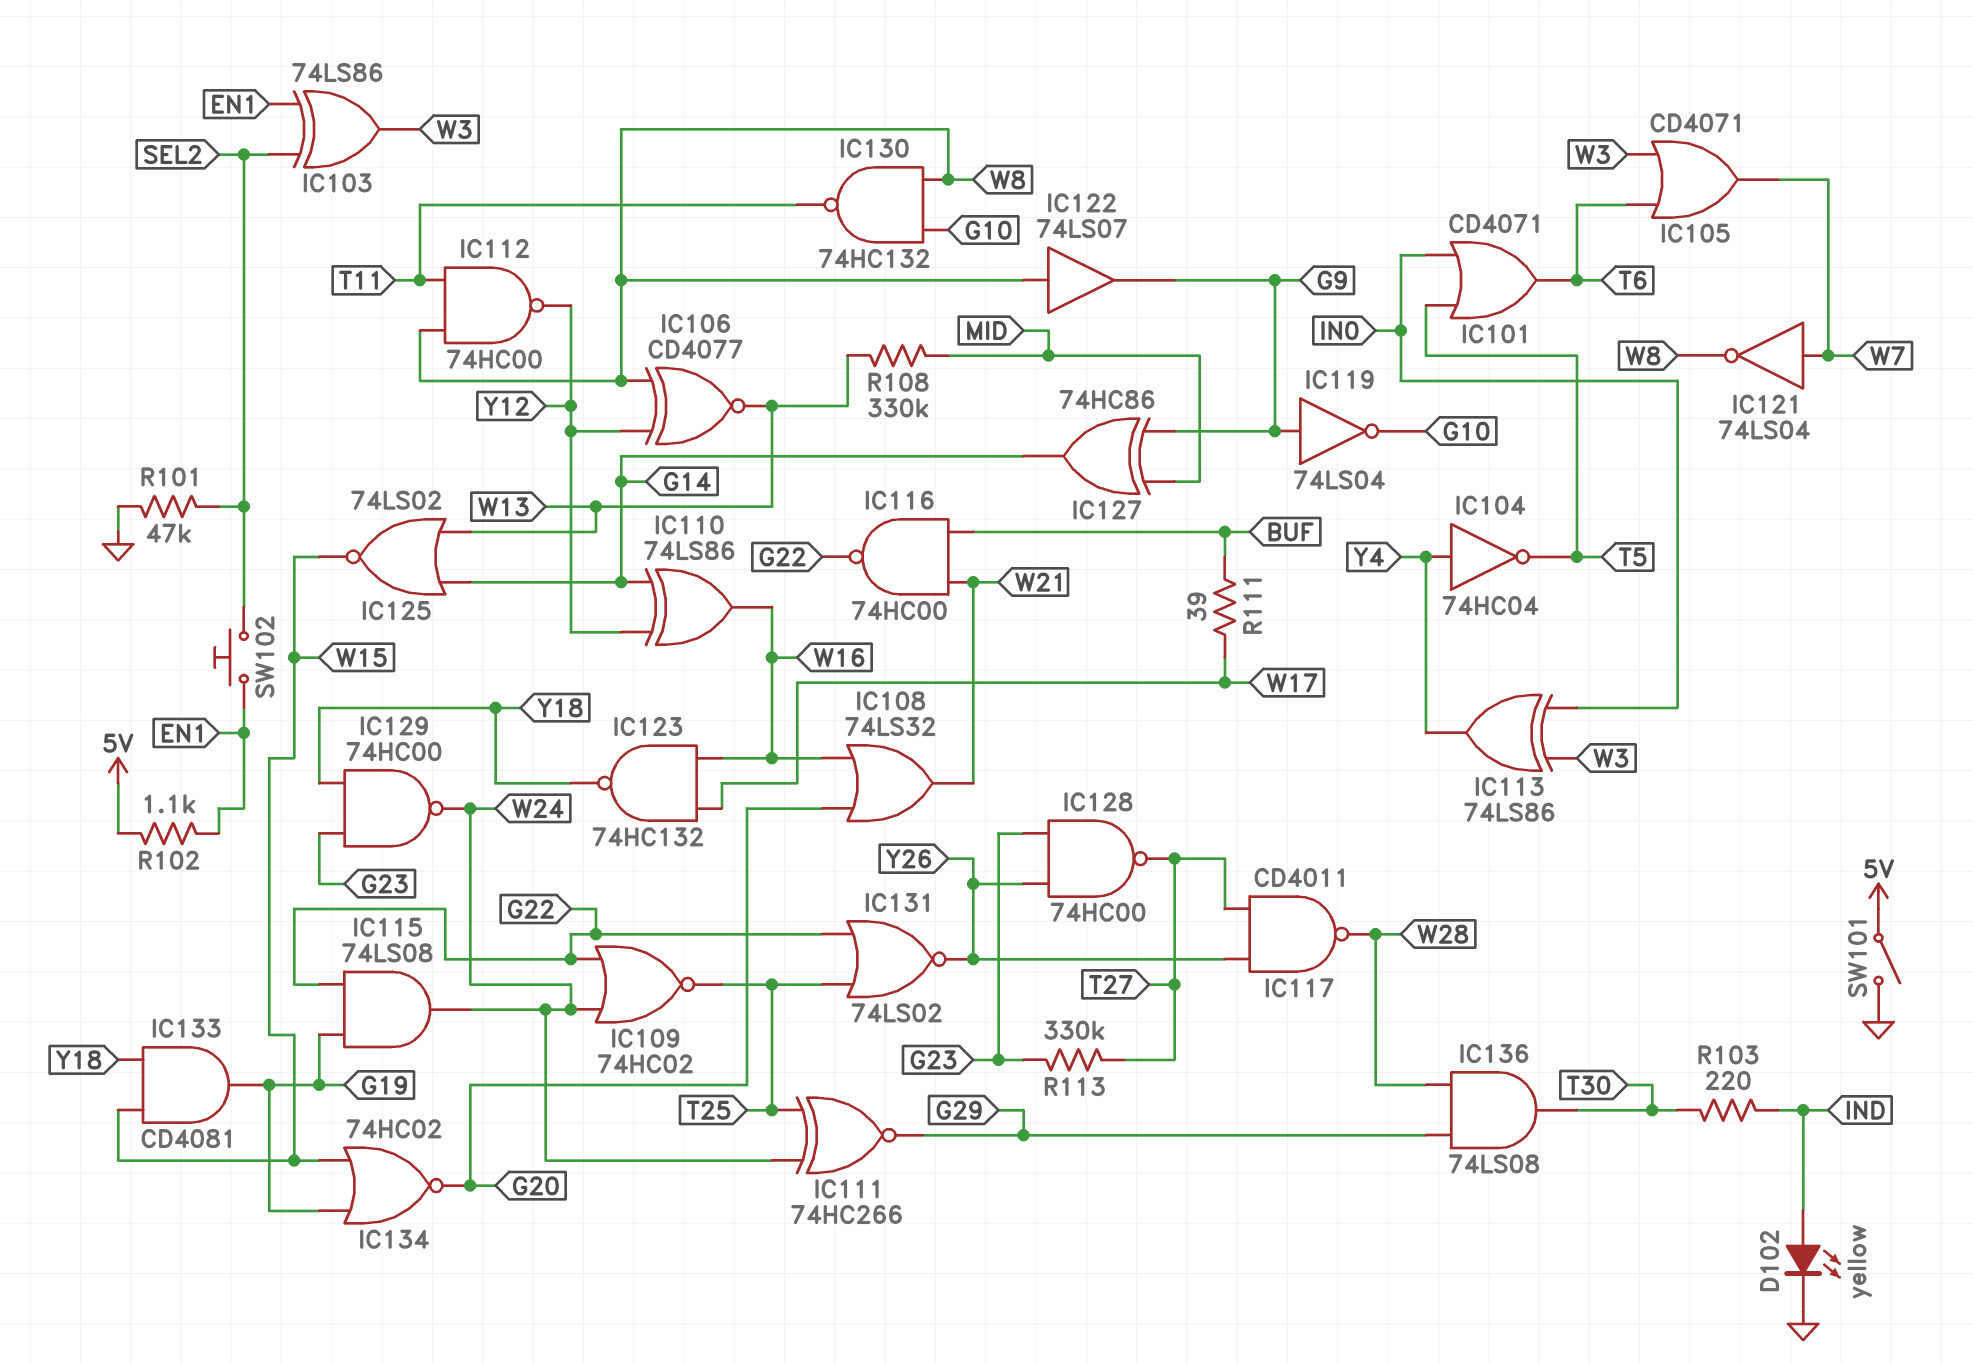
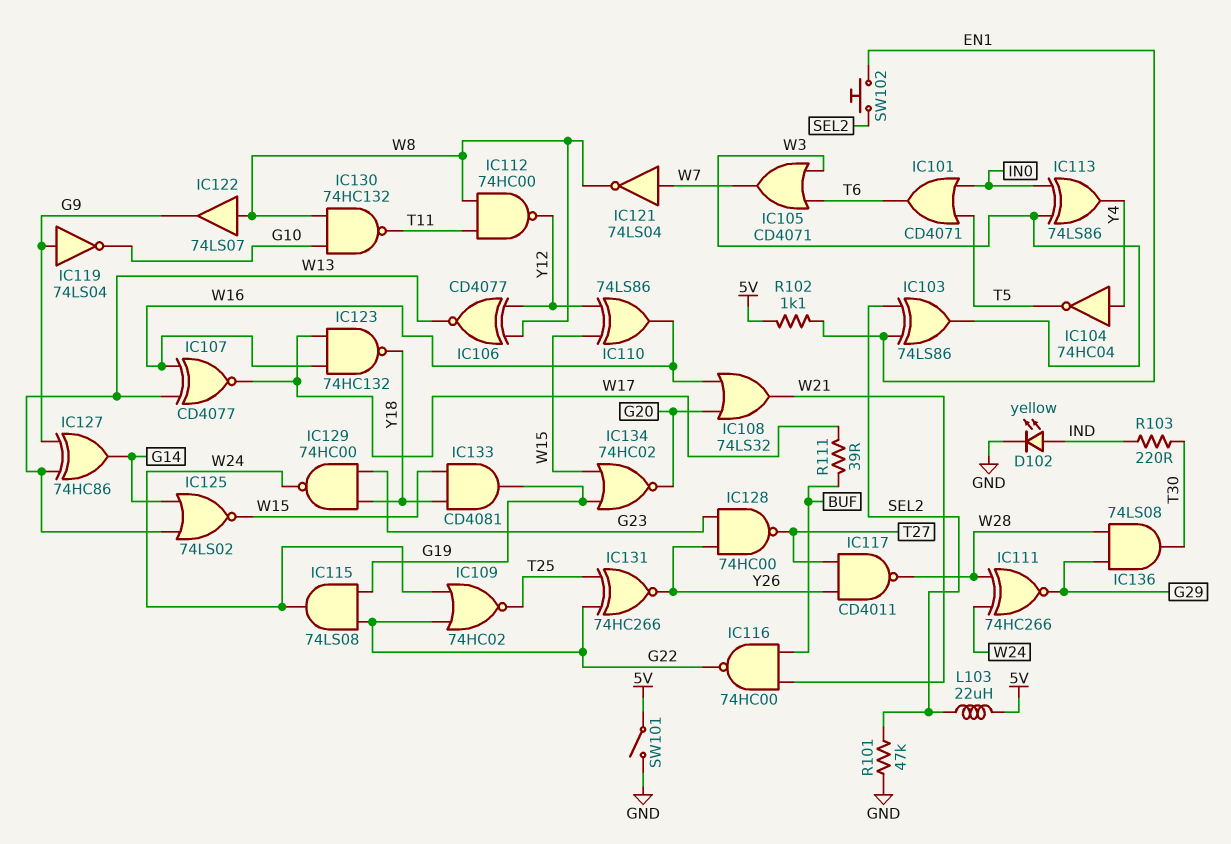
IC107: none -> XNOR CD4077 (in W13, in W16, out W17)
IC110: XOR 74LS86 (in G14, in Y12, out W16) -> XOR 74LS86 (in W15, in Y12, out W16)
IC111: XNOR 74HC266 (in T25, in W24, out G29) -> XNOR 74HC266 (in W24, in W28, out G29)
IC127: XOR 74HC86 (in G9, in MID, out G14) -> XOR 74HC86 (in G9, in W13, out G14)
IC131: NOR 74LS02 (in G22, in T25, out Y26) -> XNOR 74HC266 (in G22, in T25, out Y26)
L103: none -> 22uH (5V, SEL2)
R108: 330k (MID, W13) -> none
R113: 330k (G23, T27) -> none

